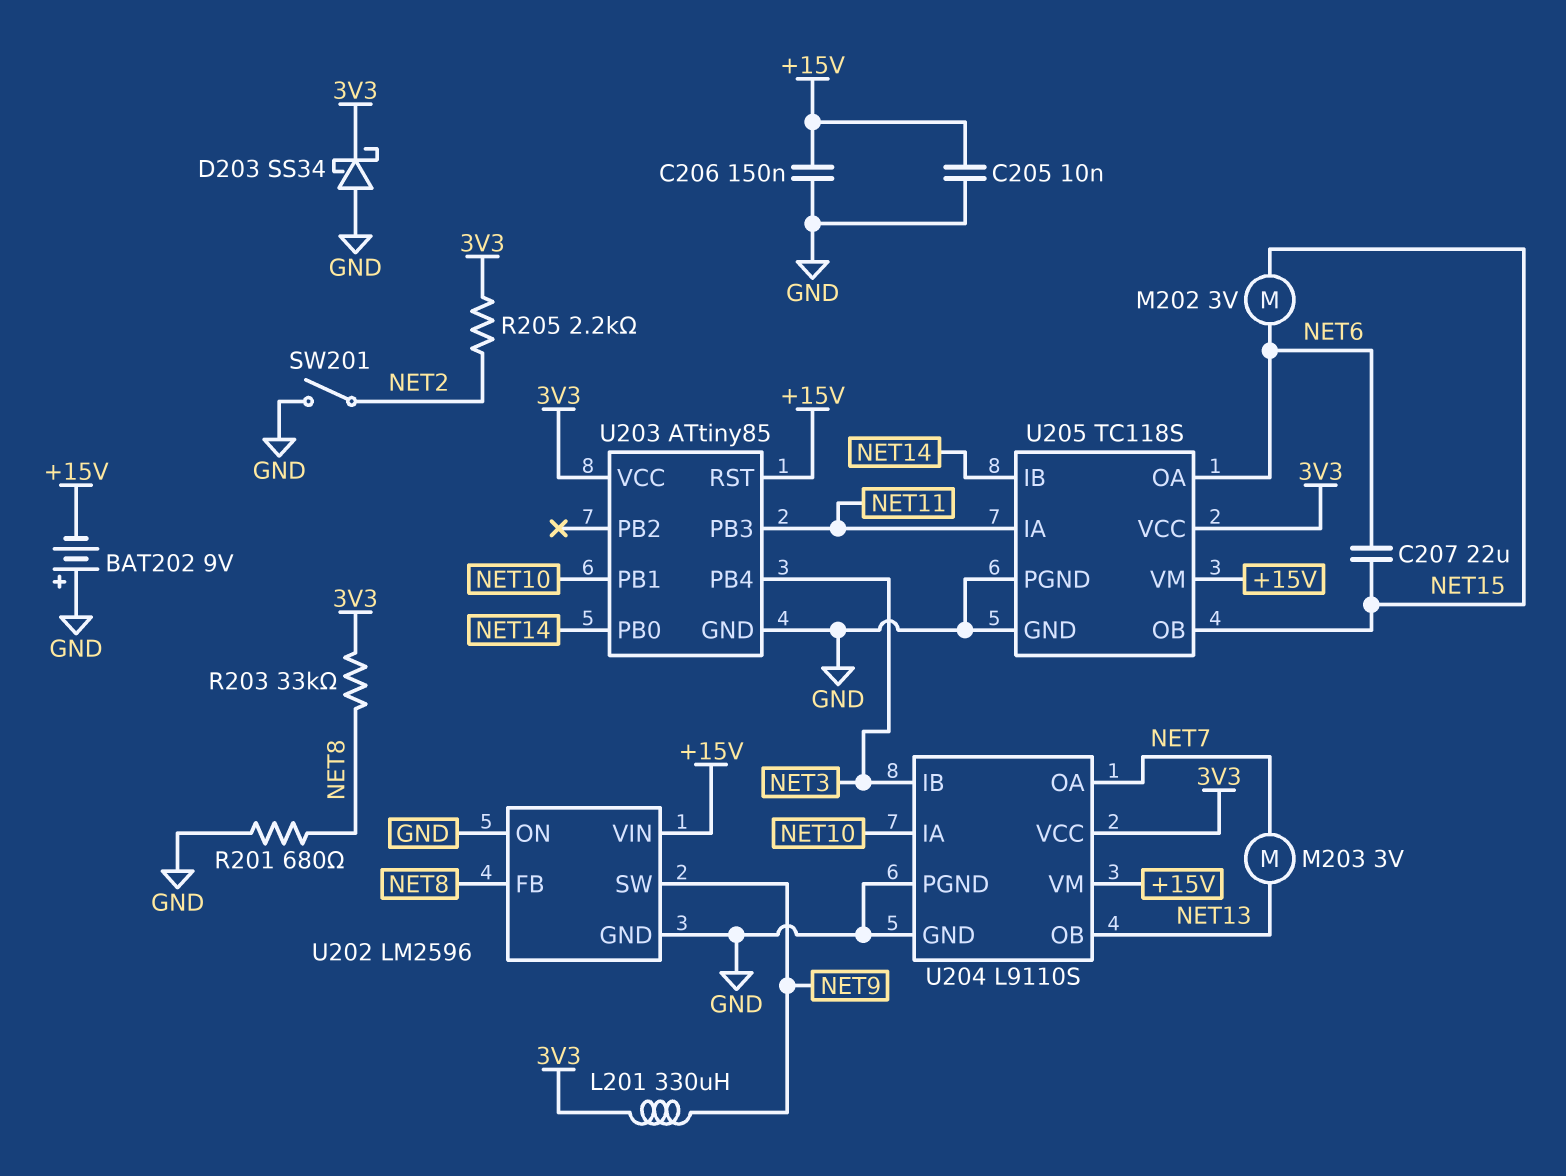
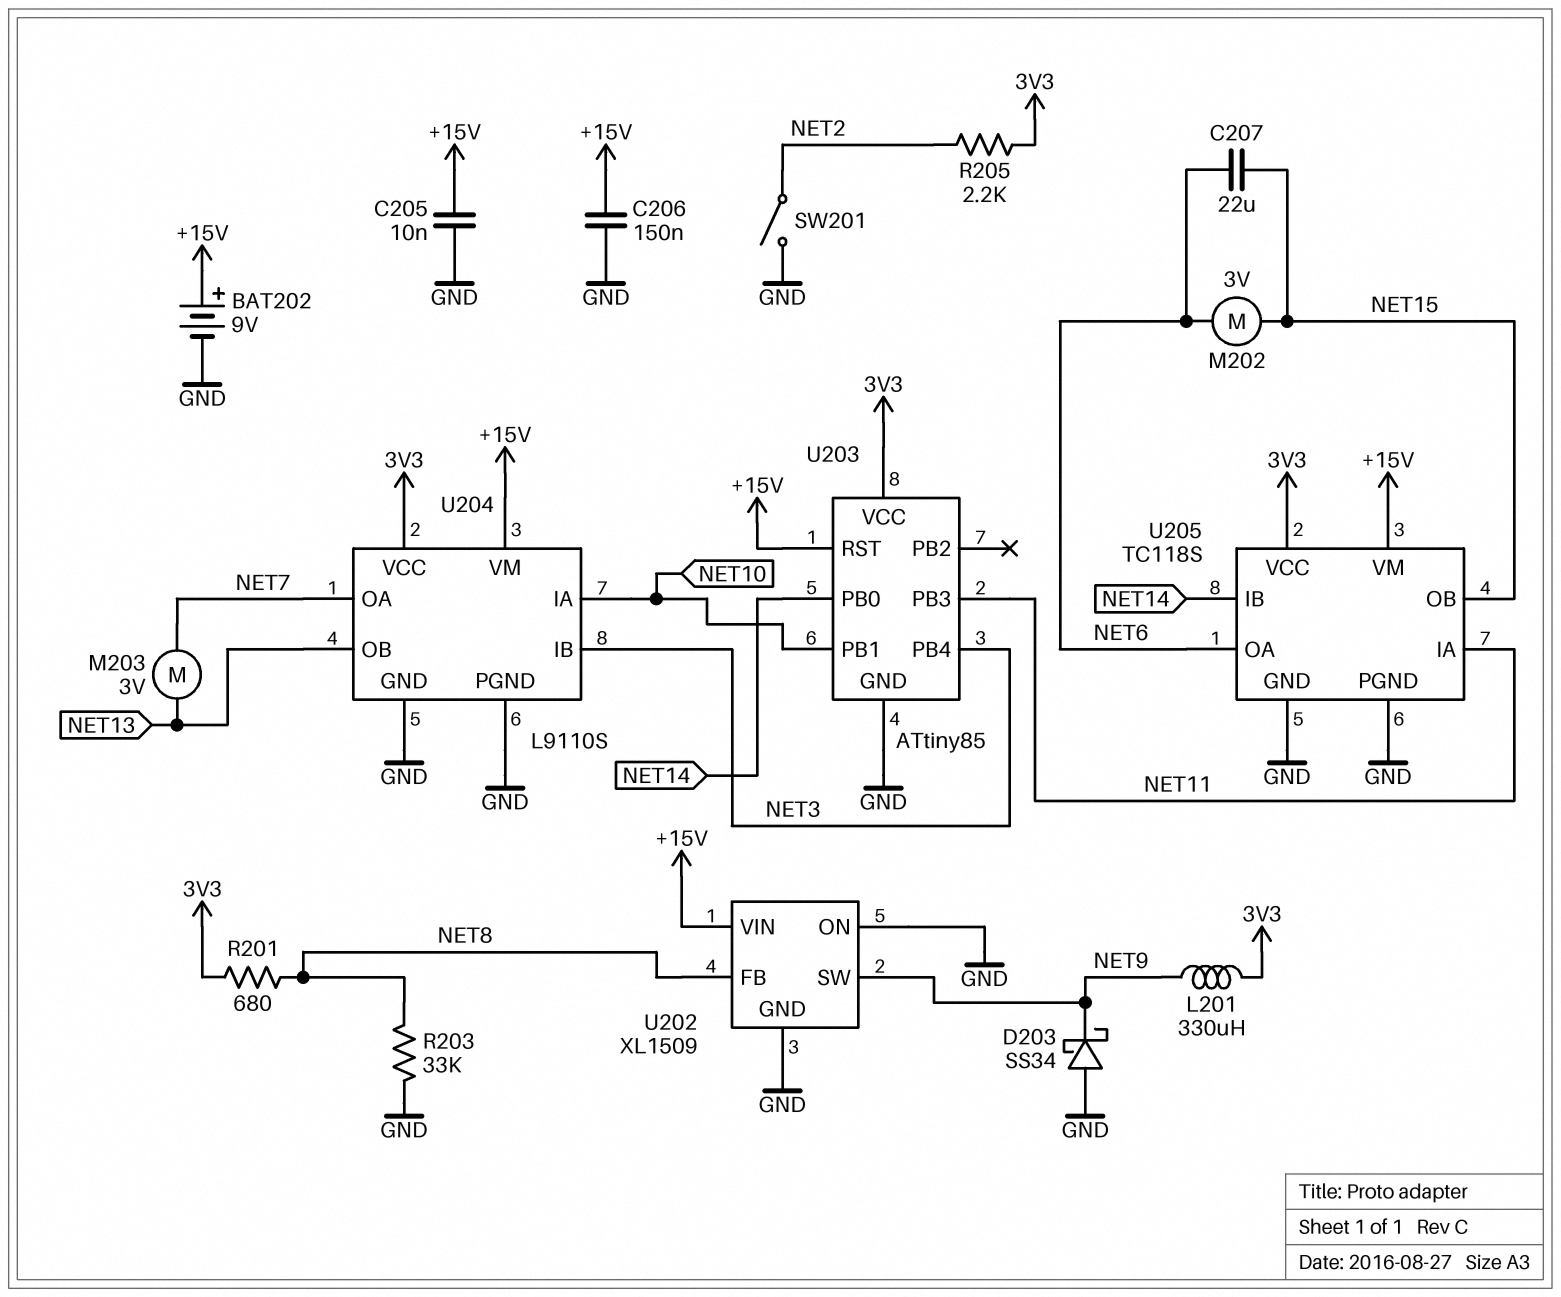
BAT202: 9V (plus GND, minus +15V) -> 9V (plus +15V, minus GND)
D203: schottky SS34 (A GND, K 3V3) -> schottky SS34 (A GND, K NET9)
R201: 680 (GND, NET8) -> 680 (3V3, NET8)
R203: 33k (3V3, NET8) -> 33k (GND, NET8)
U202: LM2596 -> XL1509

